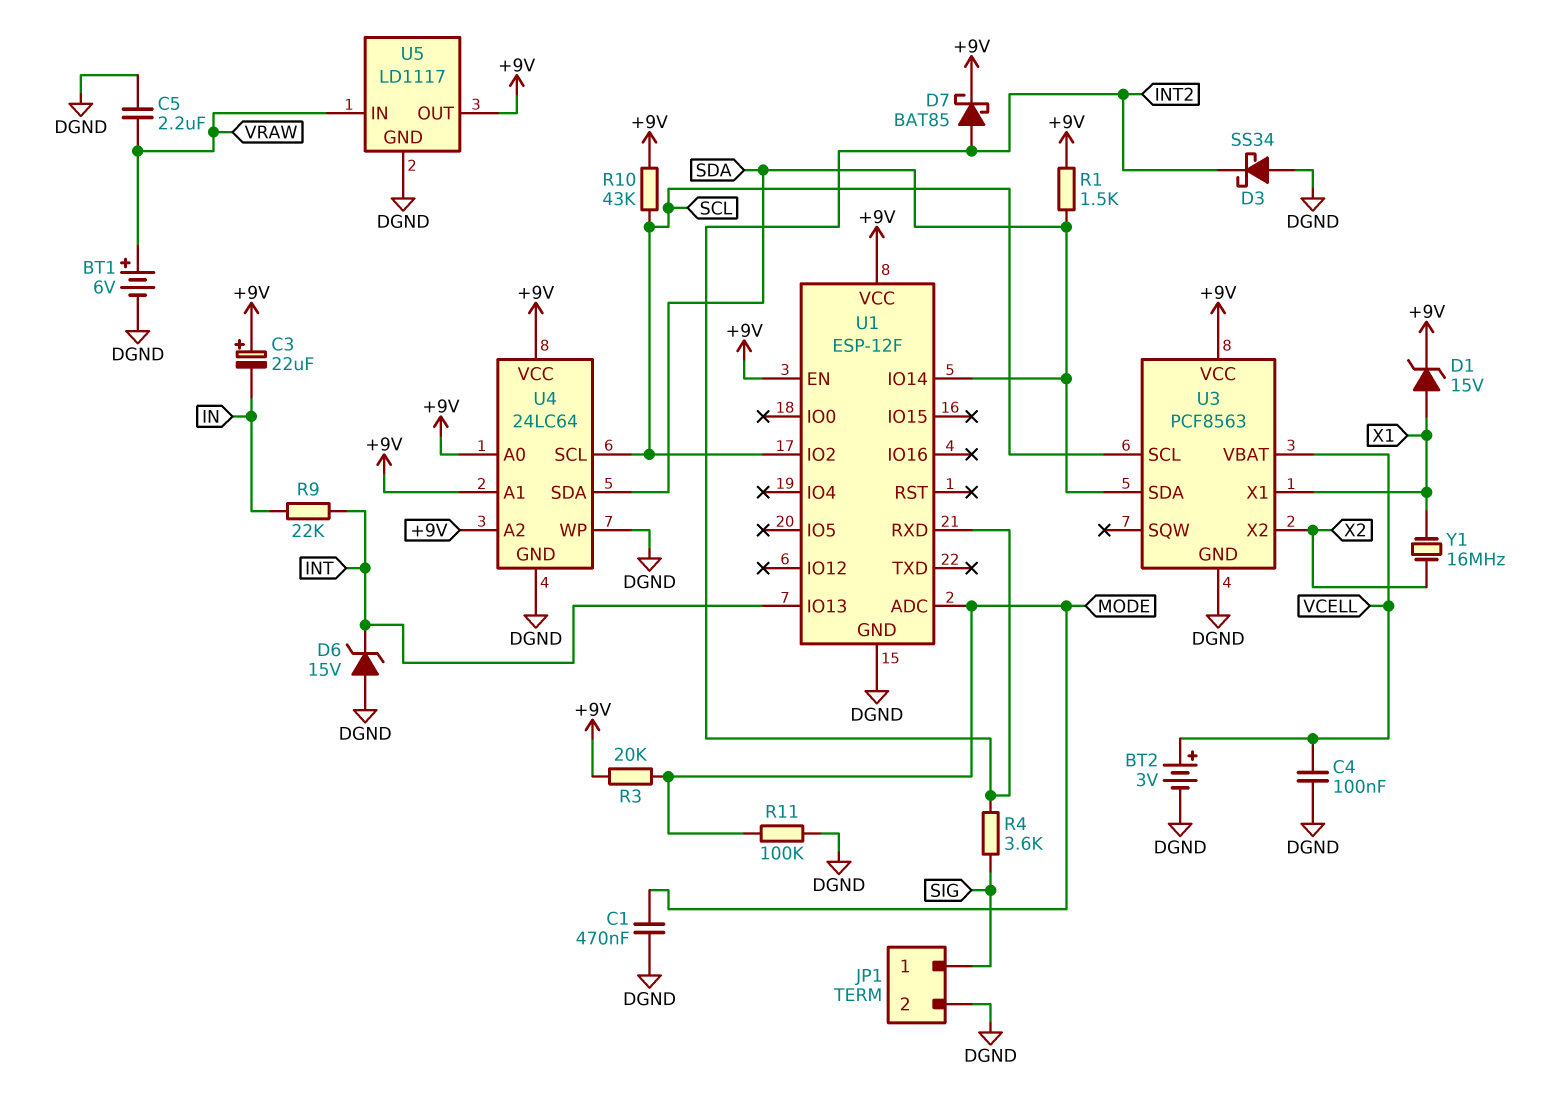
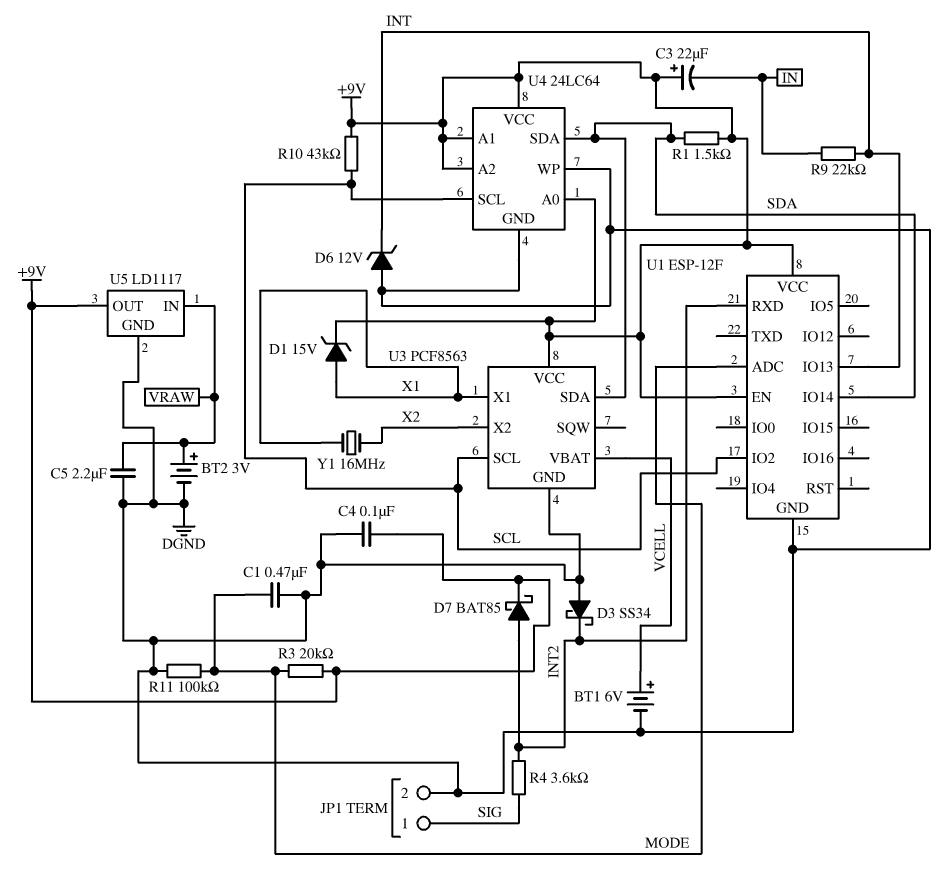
BT1: 6V (plus VRAW, minus DGND) -> 6V (plus VCELL, minus DGND)
BT2: 3V (plus VCELL, minus DGND) -> 3V (plus VRAW, minus DGND)
C4: 100nF (DGND, VCELL) -> 100nF (+9V, DGND)
D6: zener 15V (A DGND, K INT) -> zener 12V (A DGND, K INT)

